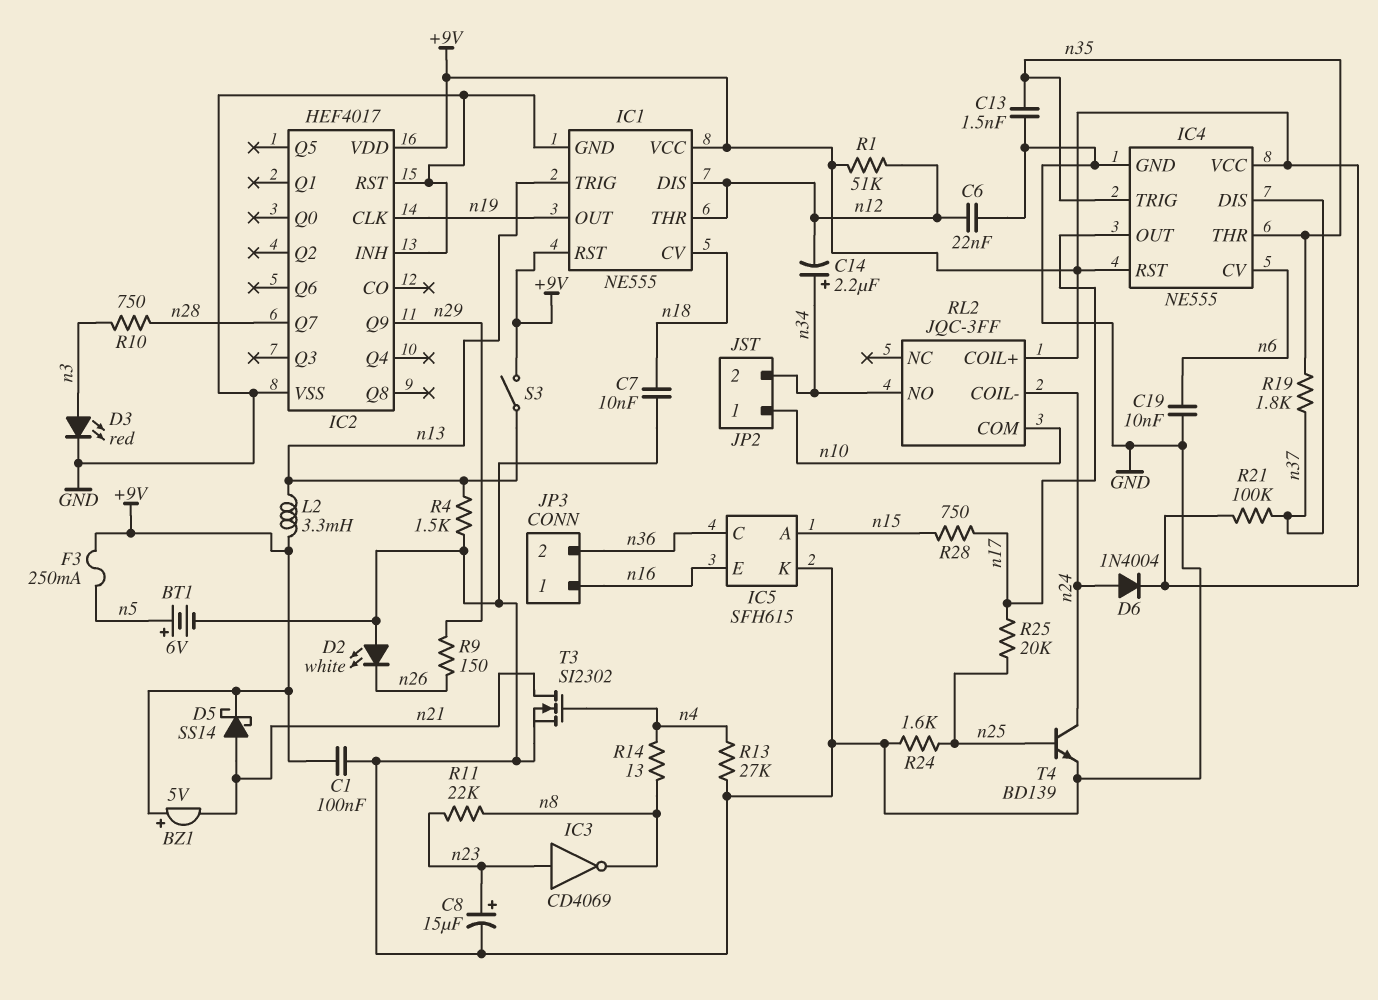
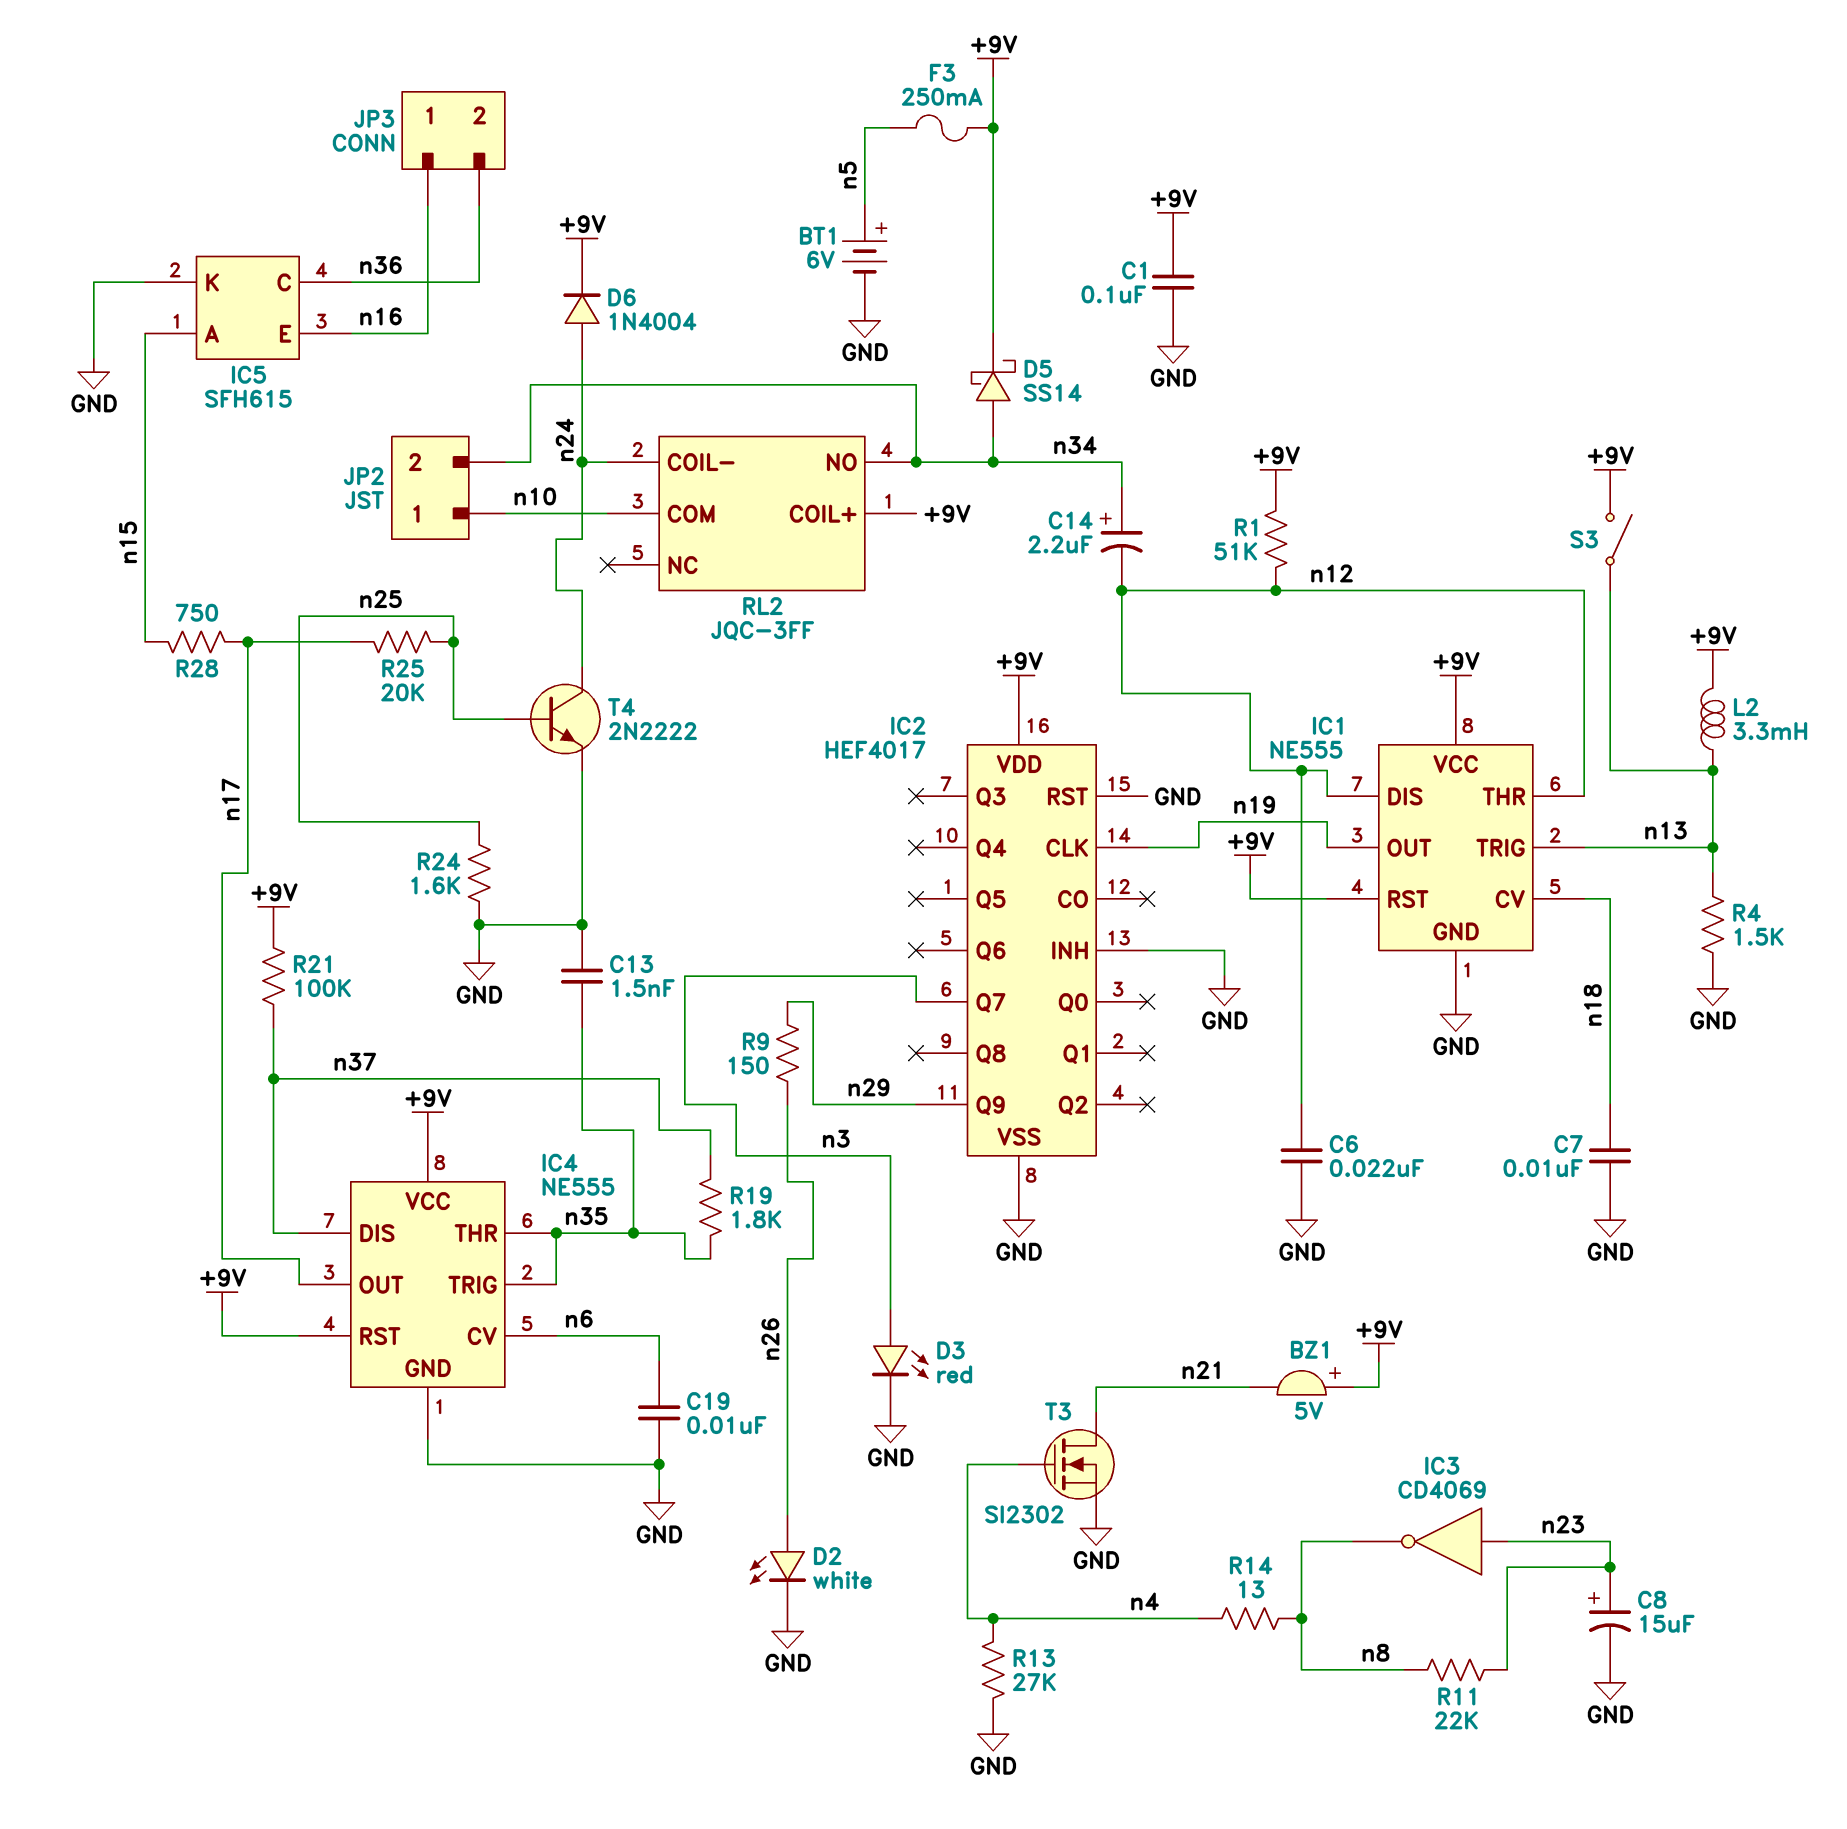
D2: LED white (A GND, K n26) -> LED white (A n26, K GND)
D5: schottky SS14 (A n21, K +9V) -> schottky SS14 (A n34, K +9V)
IC2 pin Q7: n28 -> n3
R10: 750 (n3, n28) -> none
T4: NPN BD139 (B n25, C n24, E GND) -> NPN 2N2222 (B n25, C n24, E GND)

